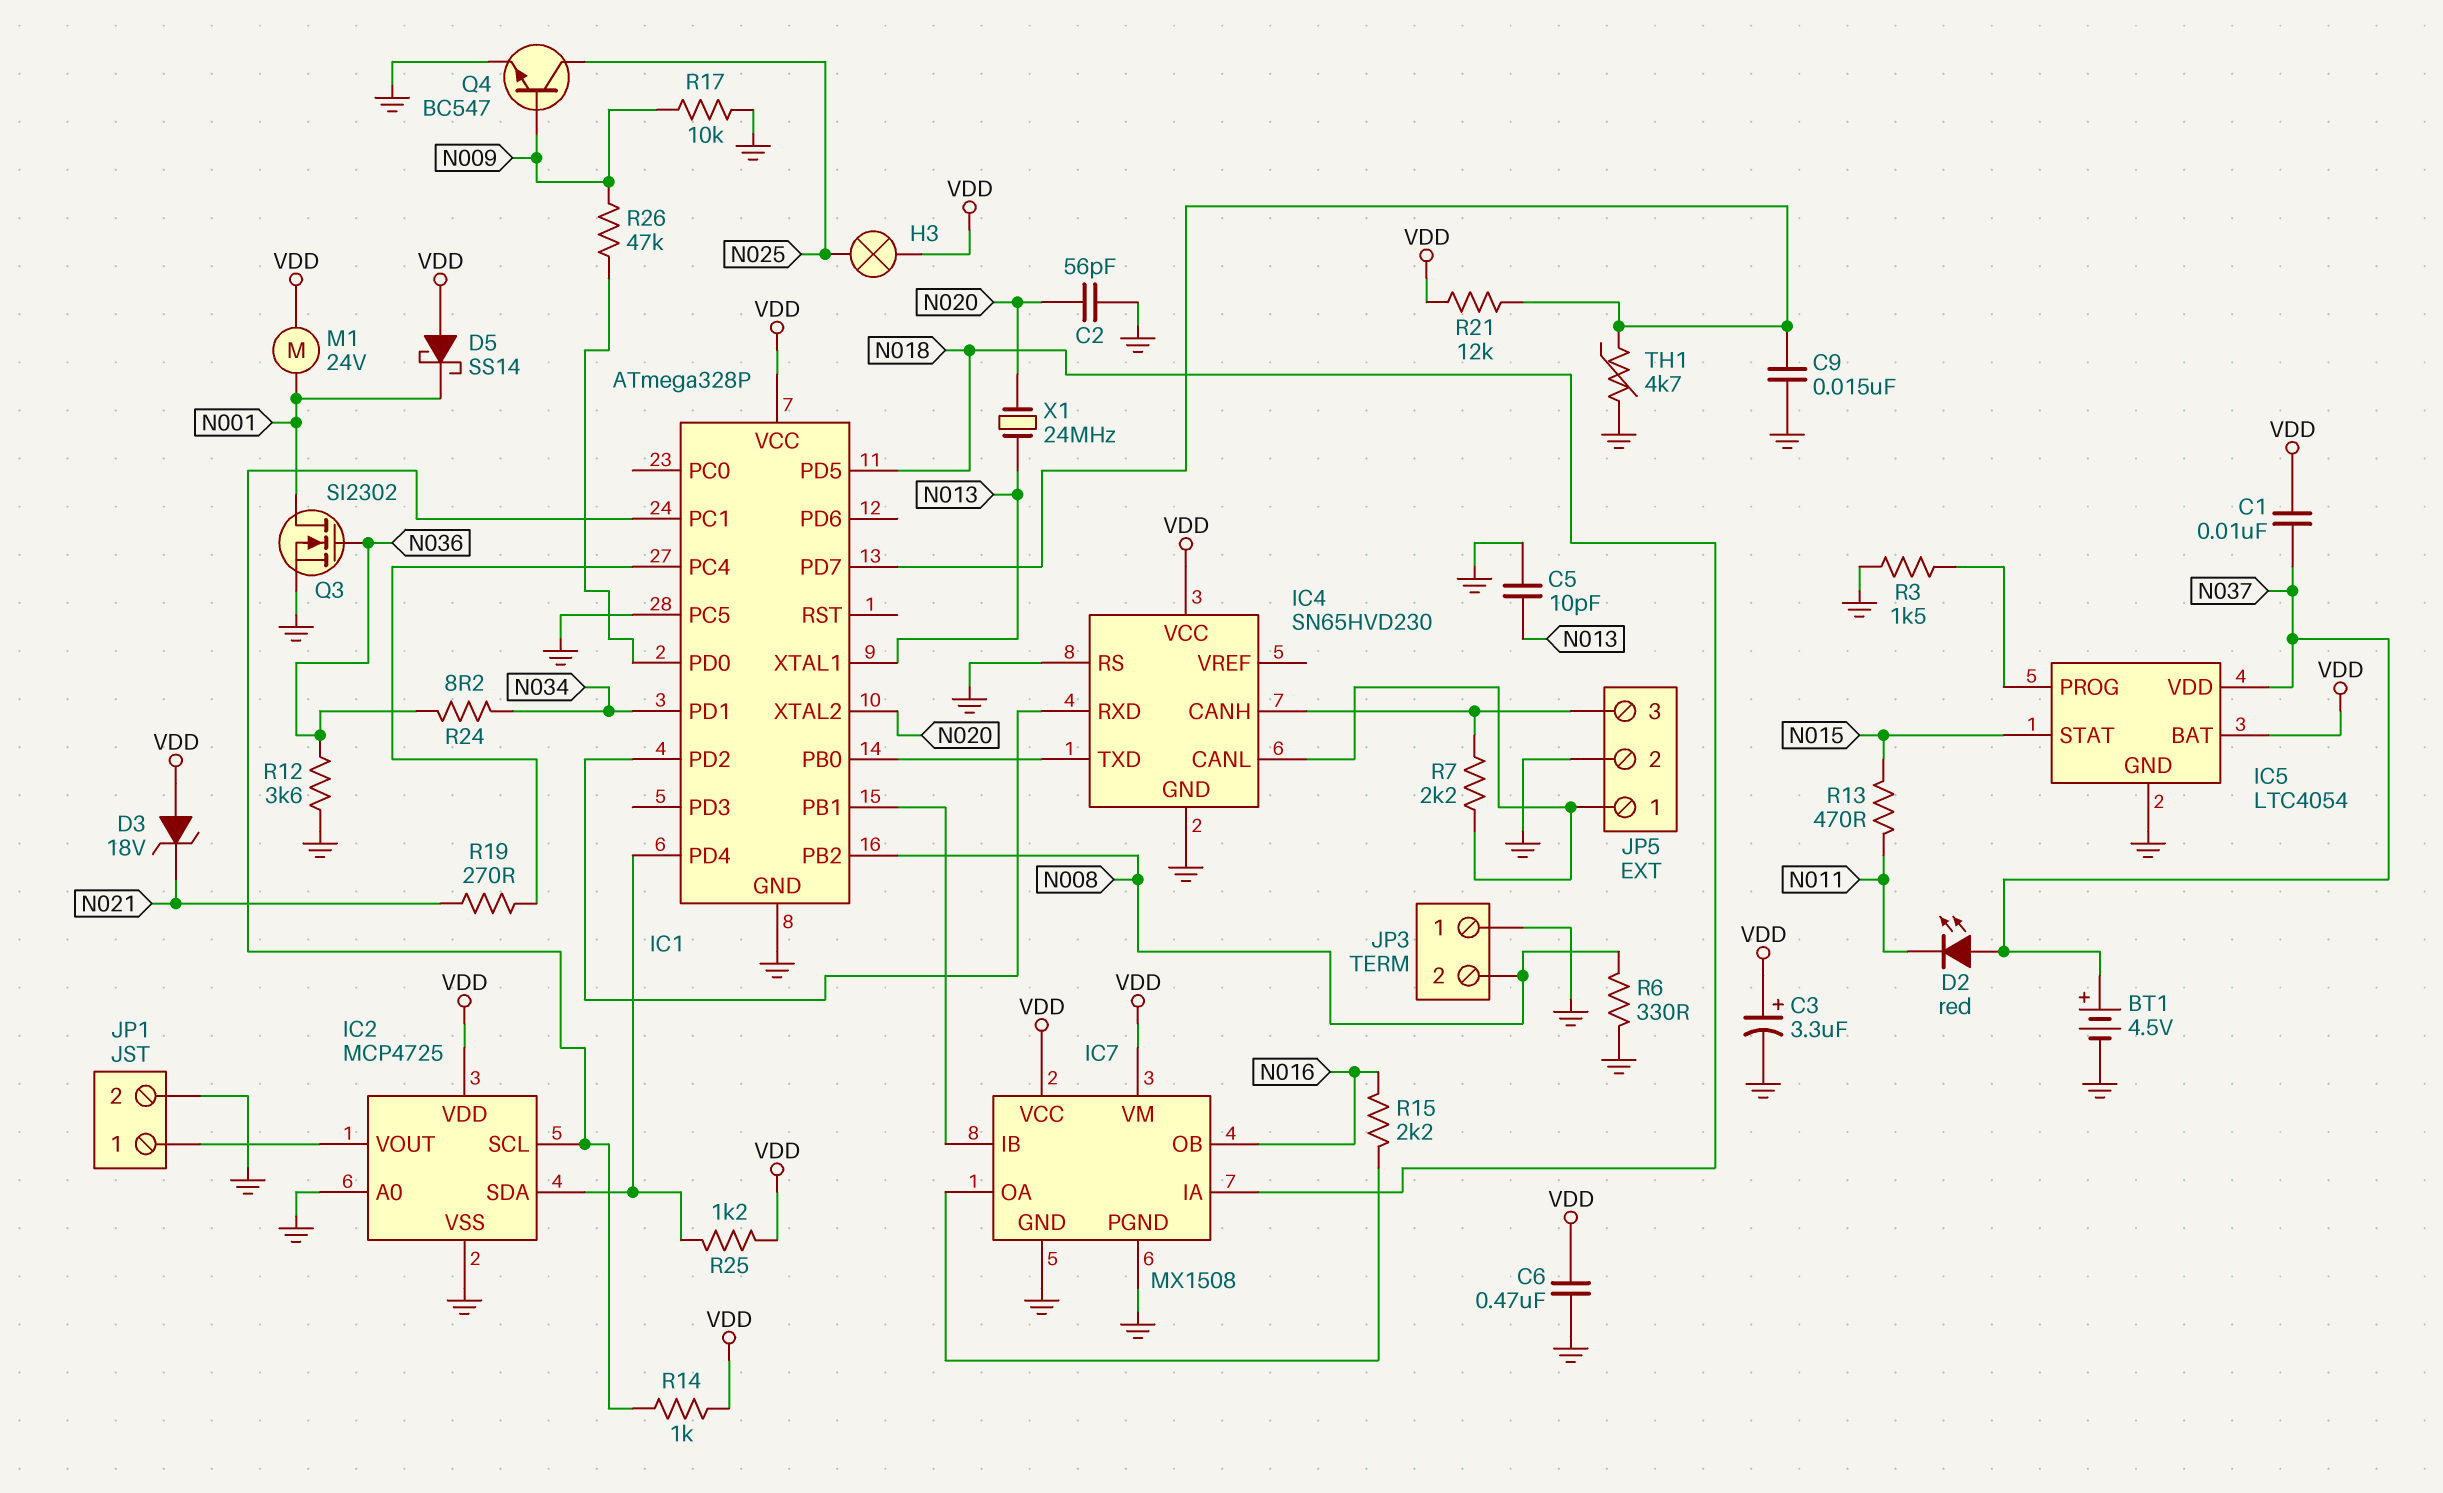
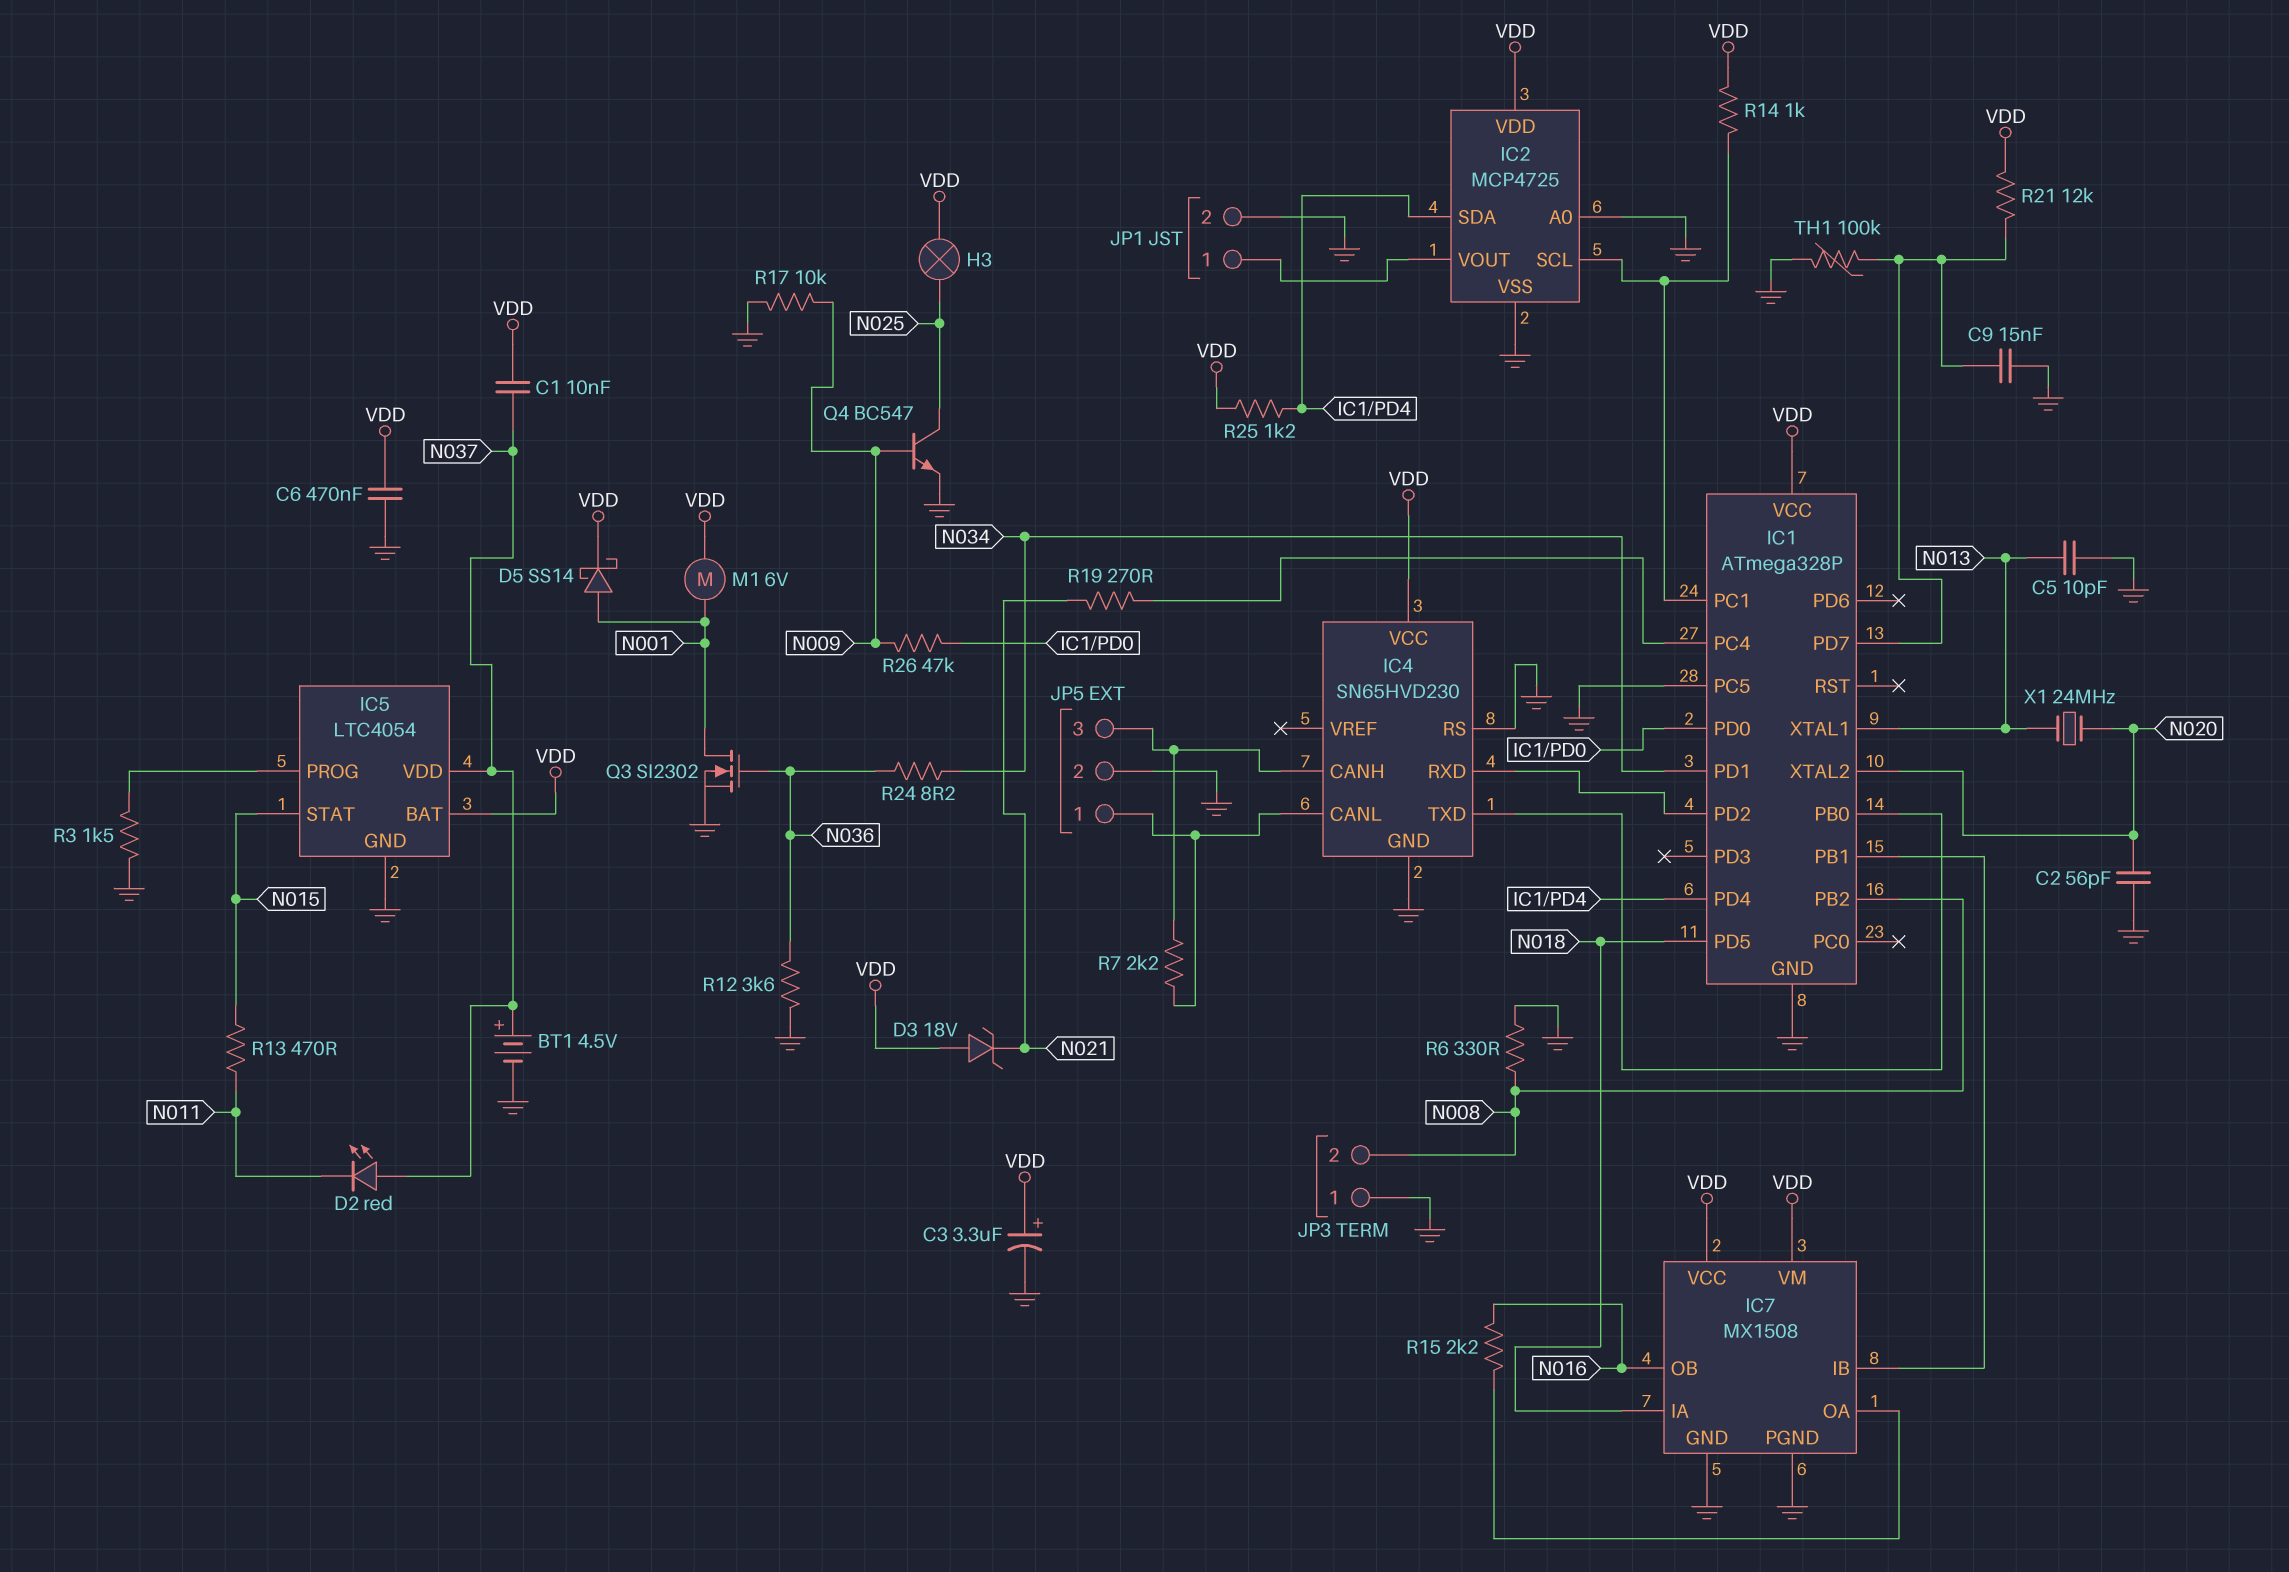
D5: schottky SS14 (A VDD, K N001) -> schottky SS14 (A N001, K VDD)
M1: motor 24V (N001, VDD) -> motor 6V (N001, VDD)
TH1: 4.7k (GND, IC1/PD7) -> 100k (GND, IC1/PD7)

